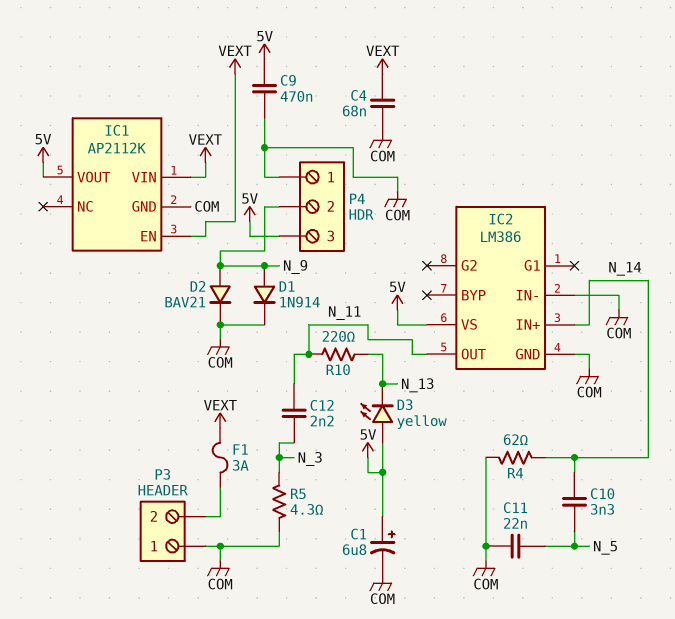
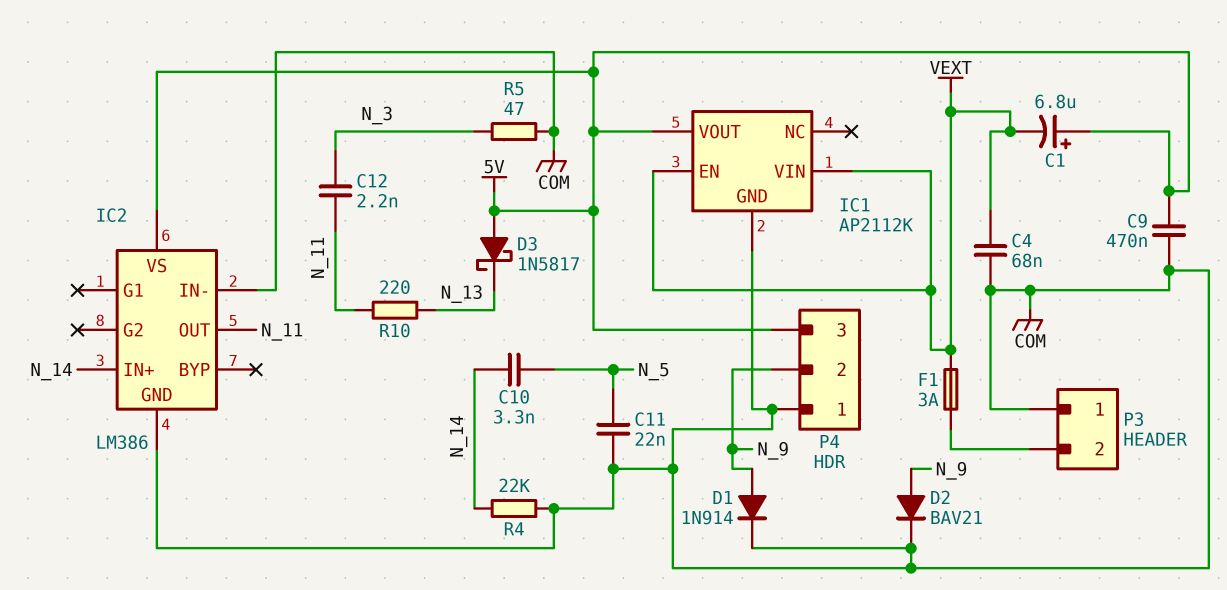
C1: 6.8uF (plus 5V, minus COM) -> 6.8uF (plus 5V, minus VEXT)
D3: LED yellow (A 5V, K N_13) -> schottky 1N5817 (A 5V, K N_13)
R4: 62 (COM, N_14) -> 22k (COM, N_14)
R5: 4.3 (COM, N_3) -> 47 (COM, N_3)

